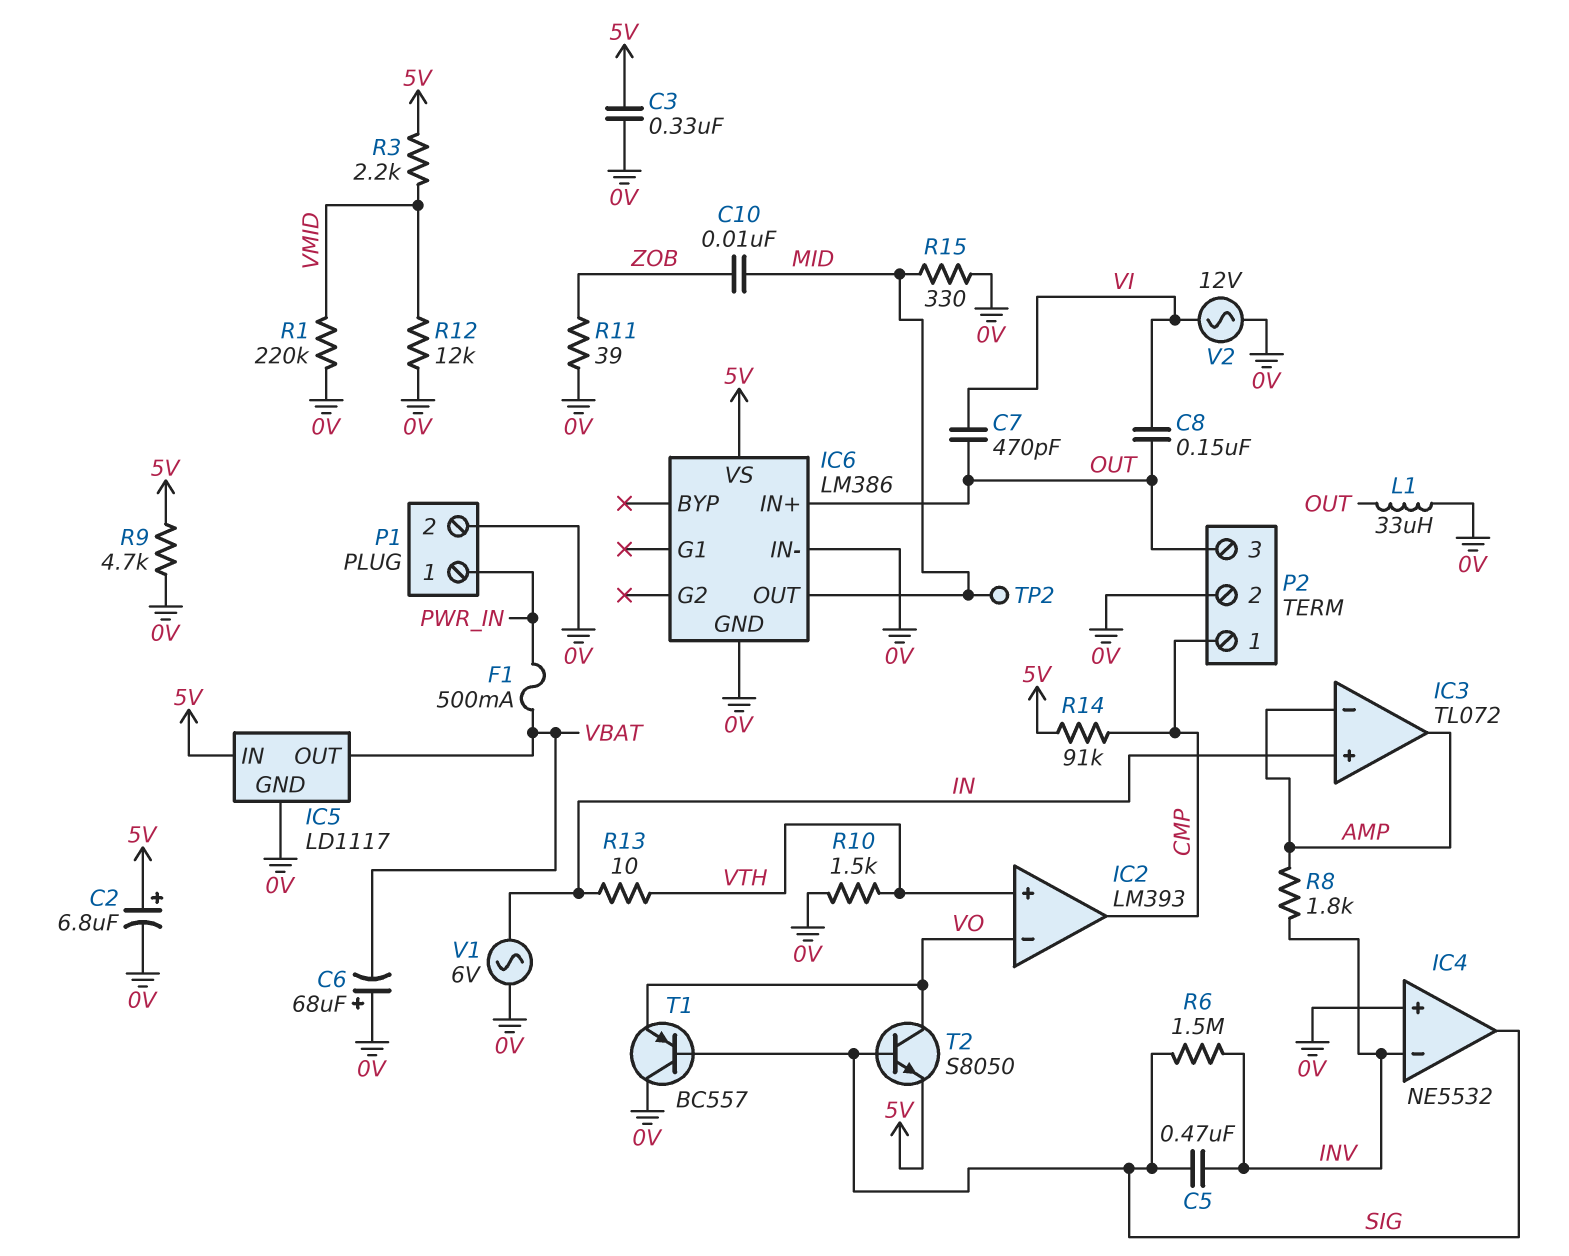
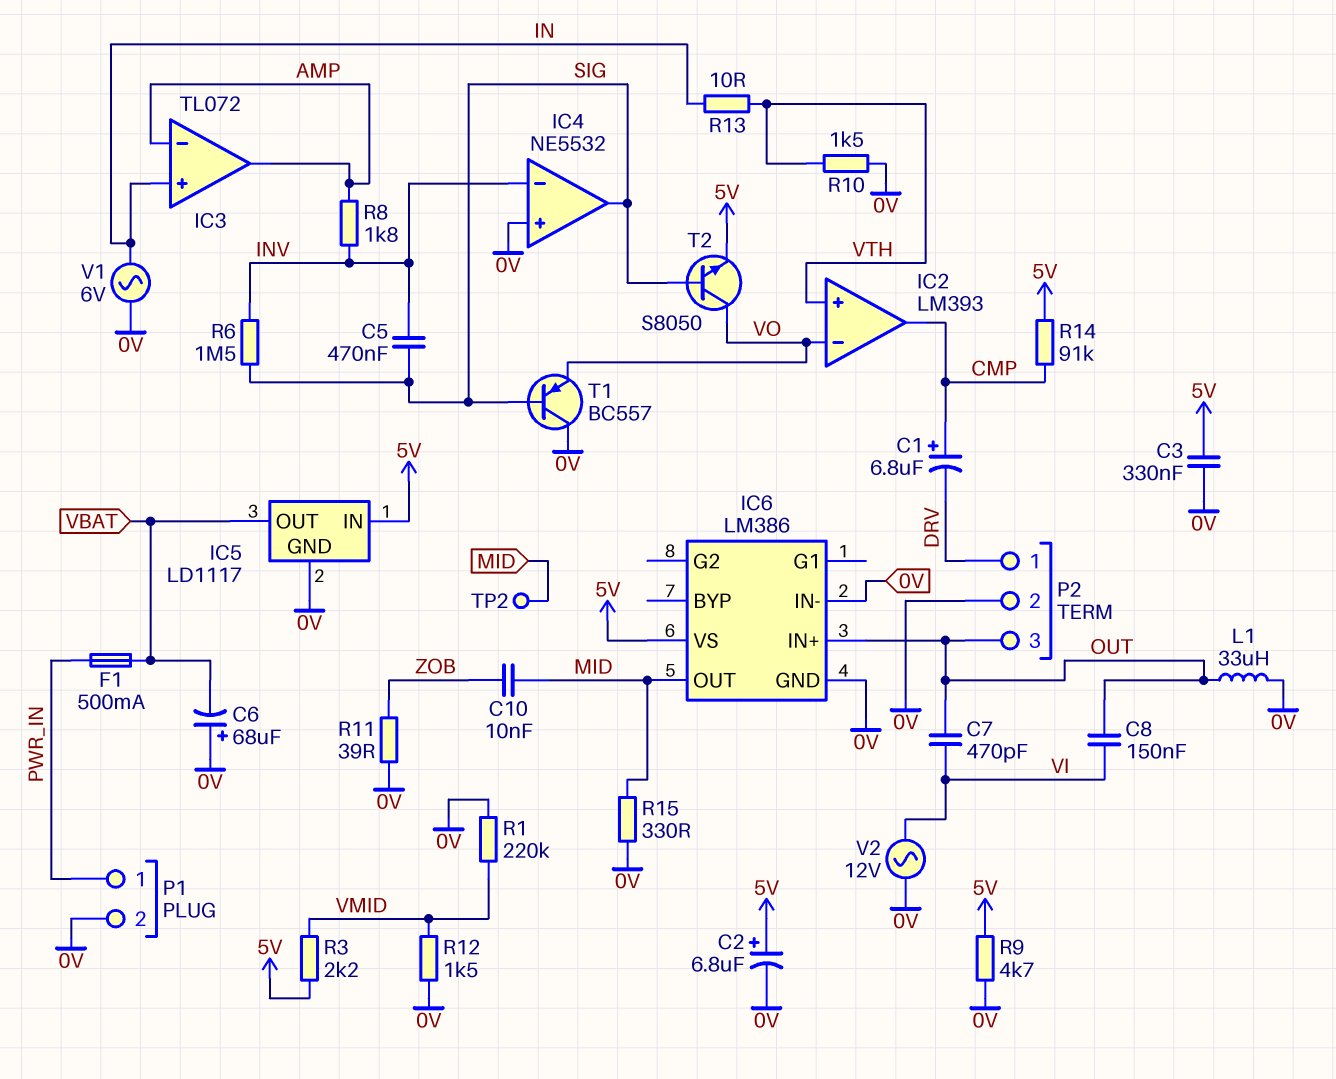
C1: none -> 6.8uF (plus CMP, minus DRV)
P2 pin 1: CMP -> DRV
R12: 12k (0V, VMID) -> 1.5k (0V, VMID)

